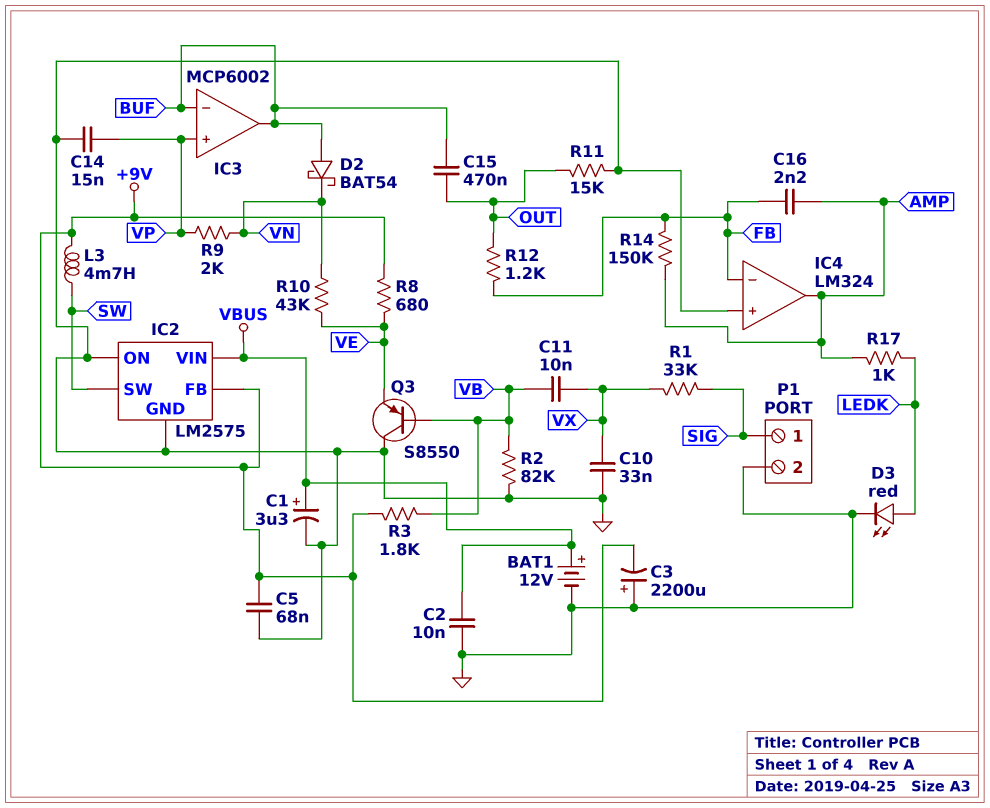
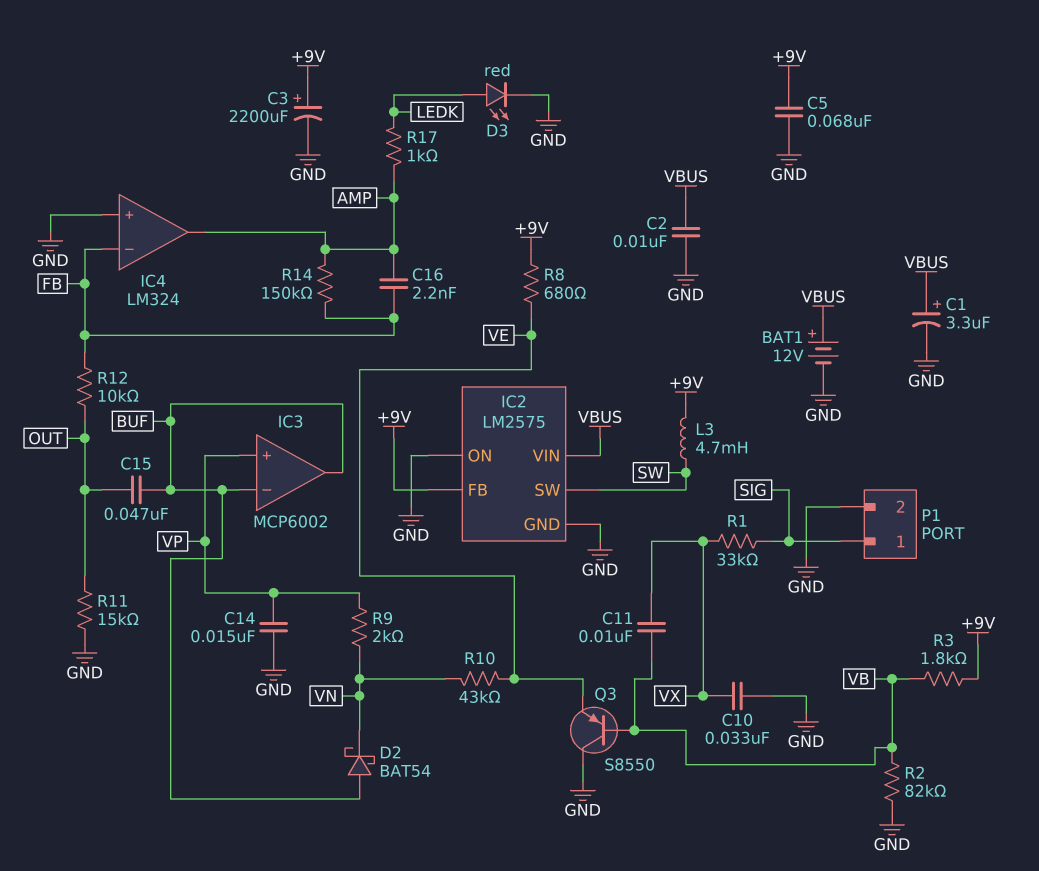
C3: 2200uF (plus GND, minus +9V) -> 2200uF (plus +9V, minus GND)
C15: 470nF (BUF, OUT) -> 47nF (BUF, OUT)
R12: 1.2k (FB, OUT) -> 10k (FB, OUT)

